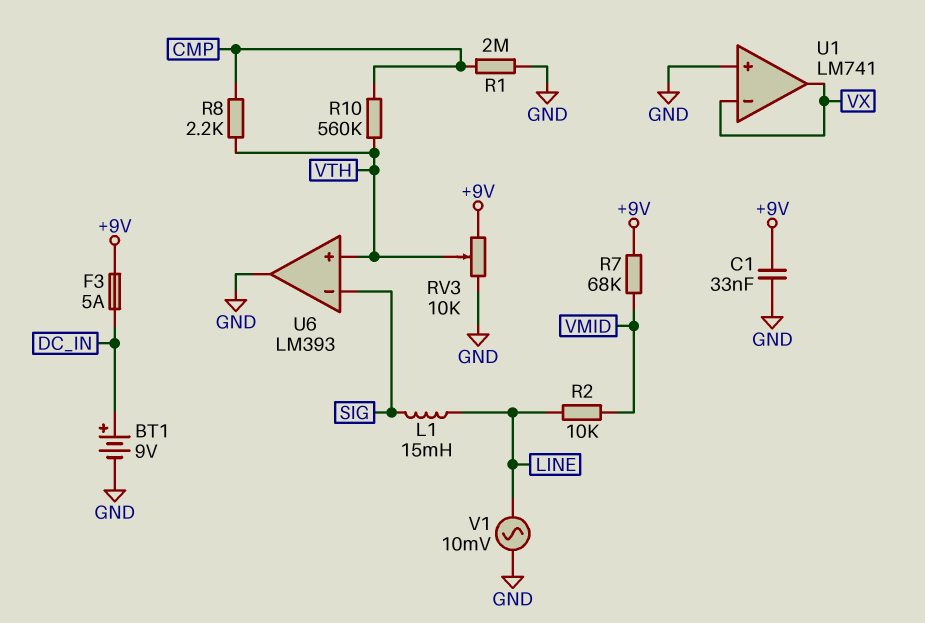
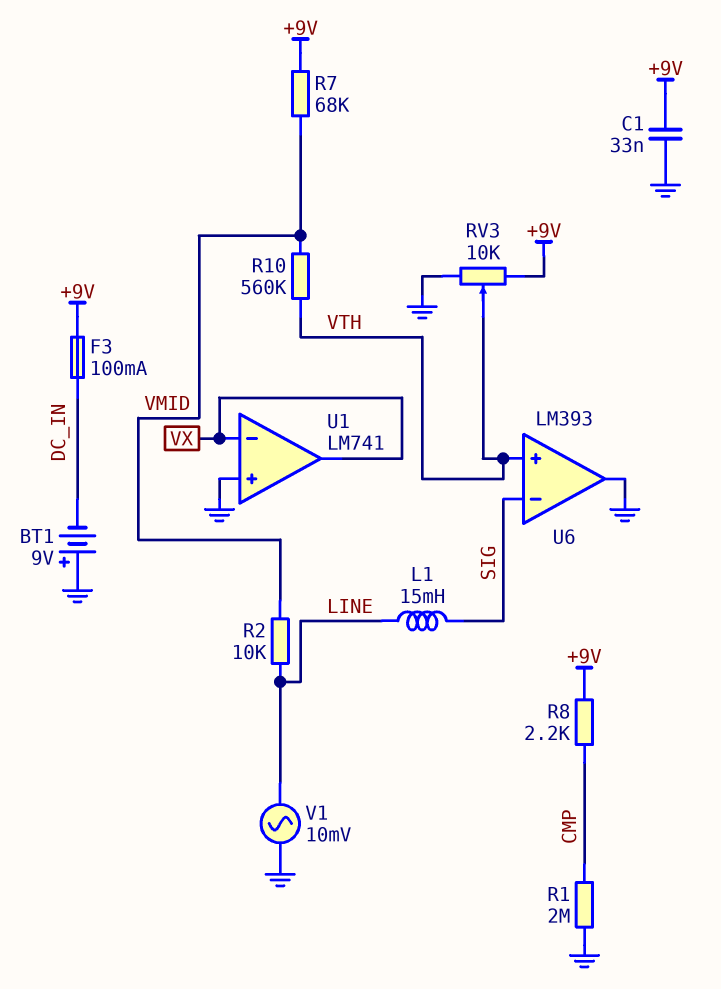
BT1: 9V (plus DC_IN, minus GND) -> 9V (plus GND, minus DC_IN)
F3: 5A (+9V, DC_IN) -> 100mA (+9V, DC_IN)
R8: 2.2k (CMP, VTH) -> 2.2k (+9V, CMP)
R10: 560k (CMP, VTH) -> 560k (VMID, VTH)

